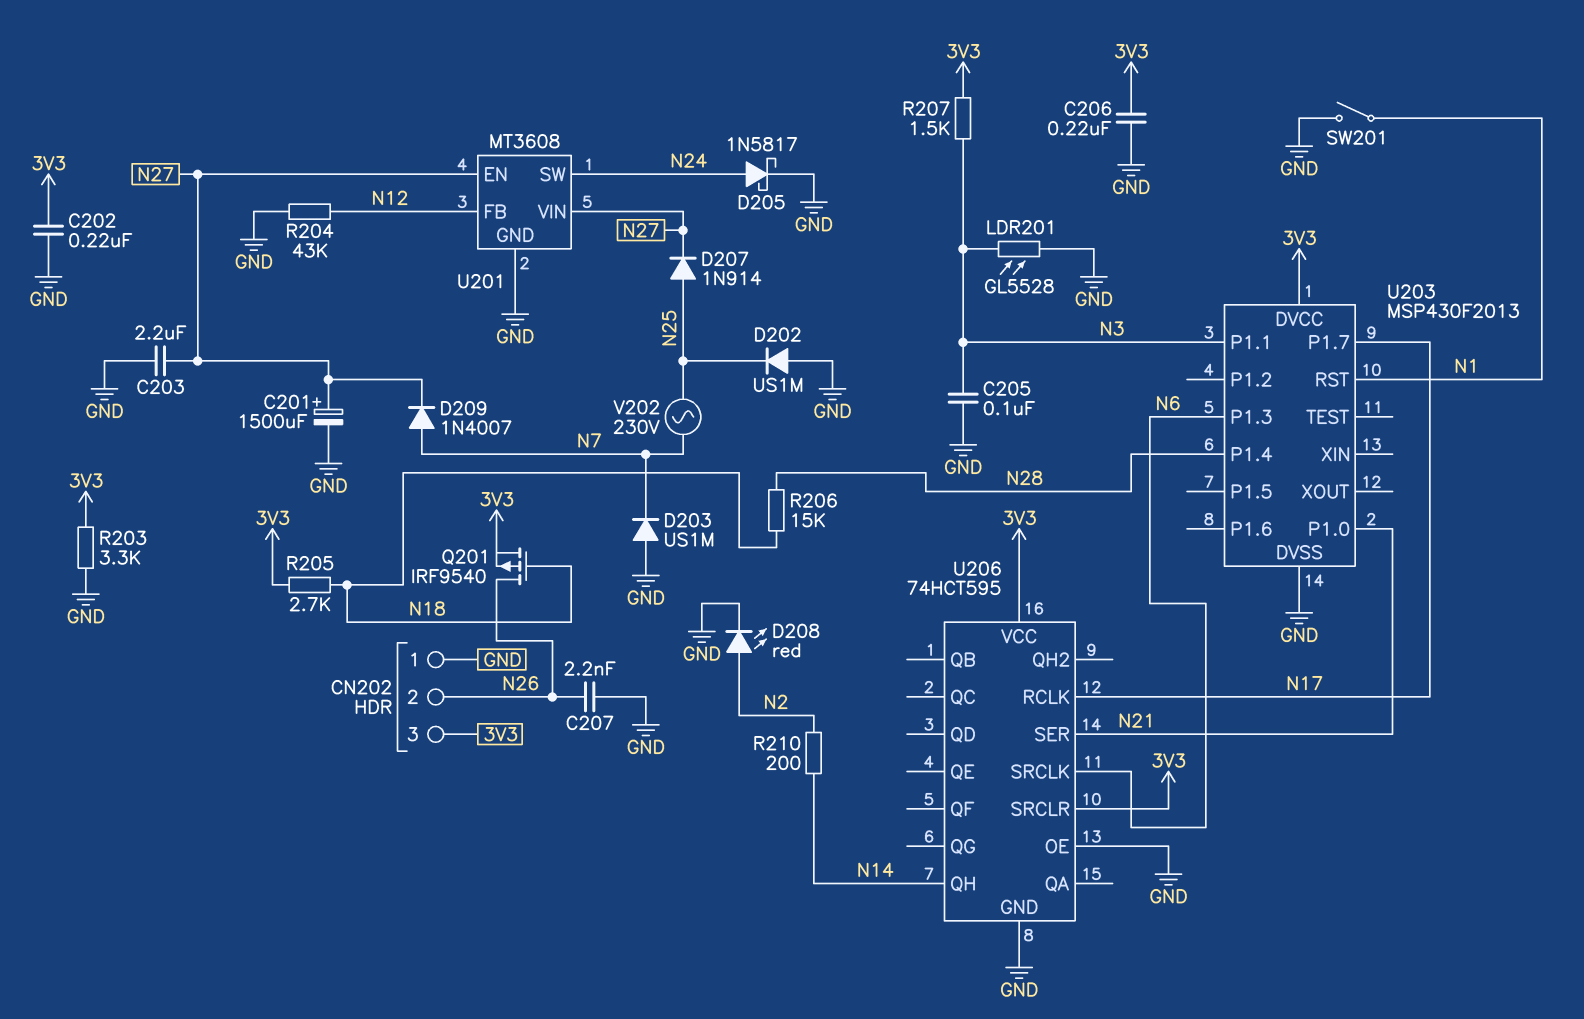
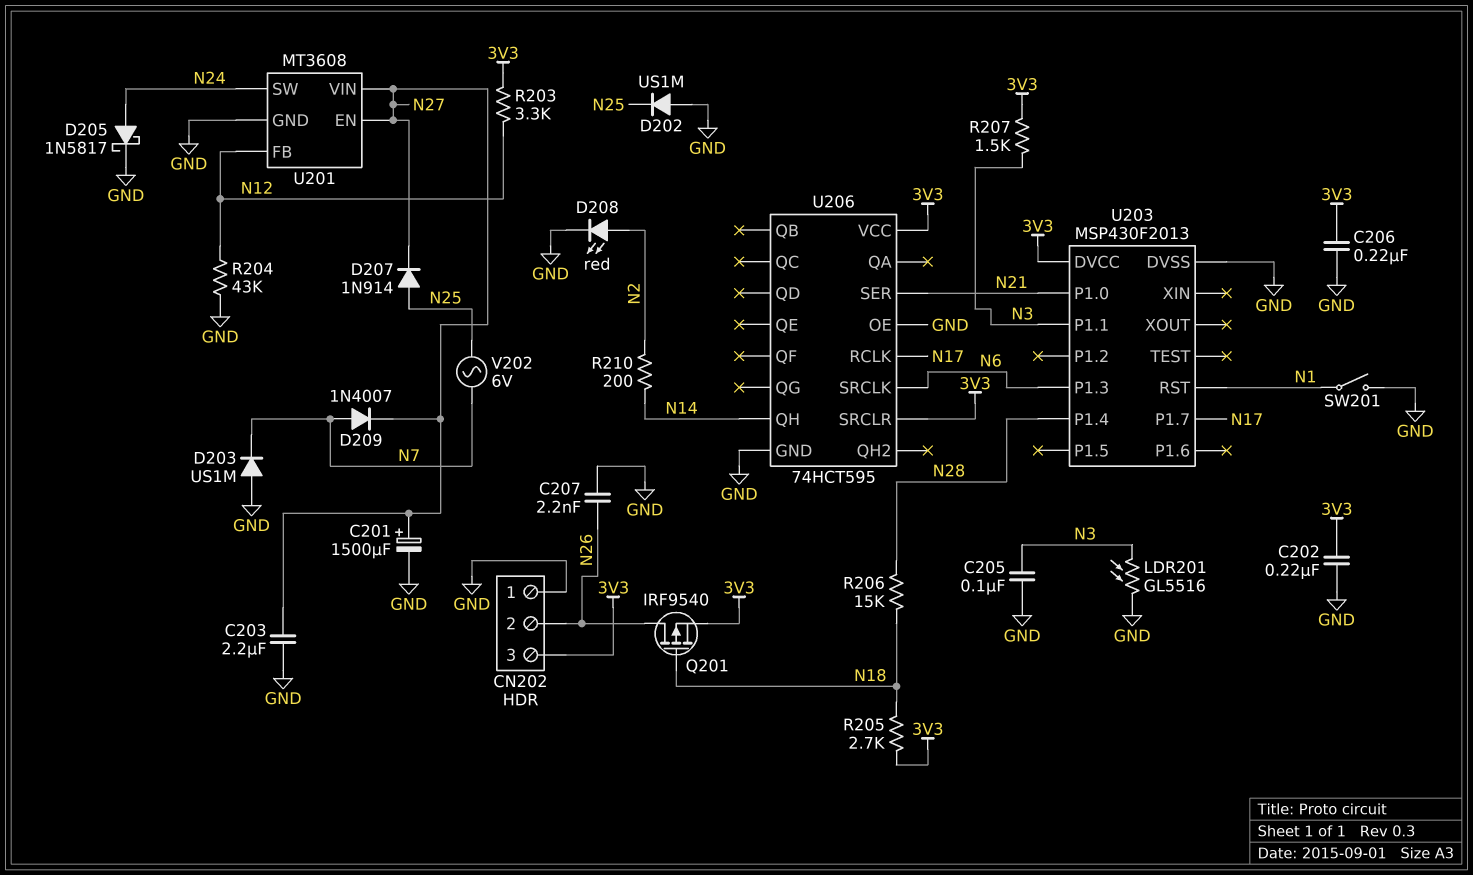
LDR201: GL5528 (GND, N3) -> GL5516 (GND, N3)
R203: 3.3k (3V3, GND) -> 3.3k (3V3, N12)
V202: AC 230V (N7, N25) -> AC 6V (N7, N25)

